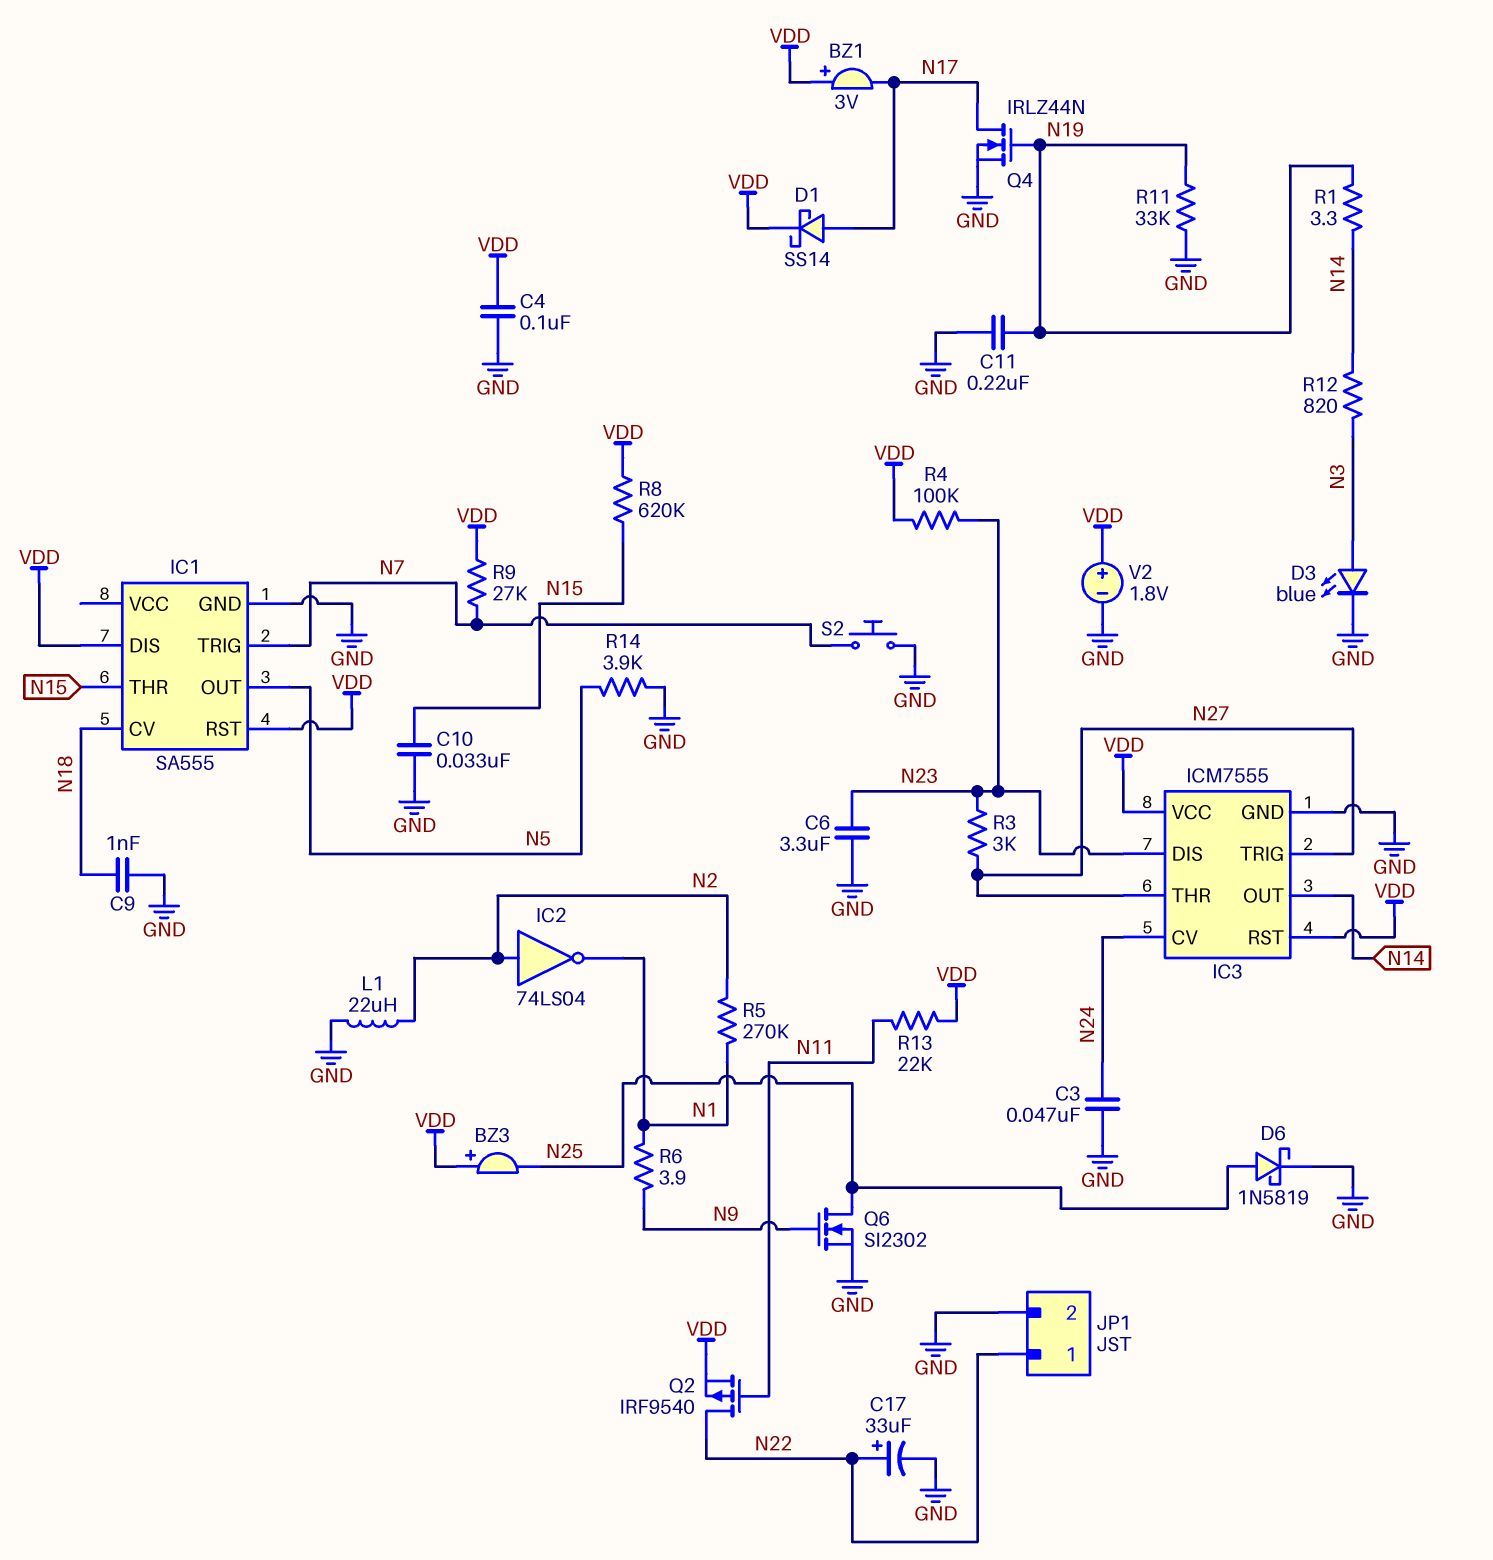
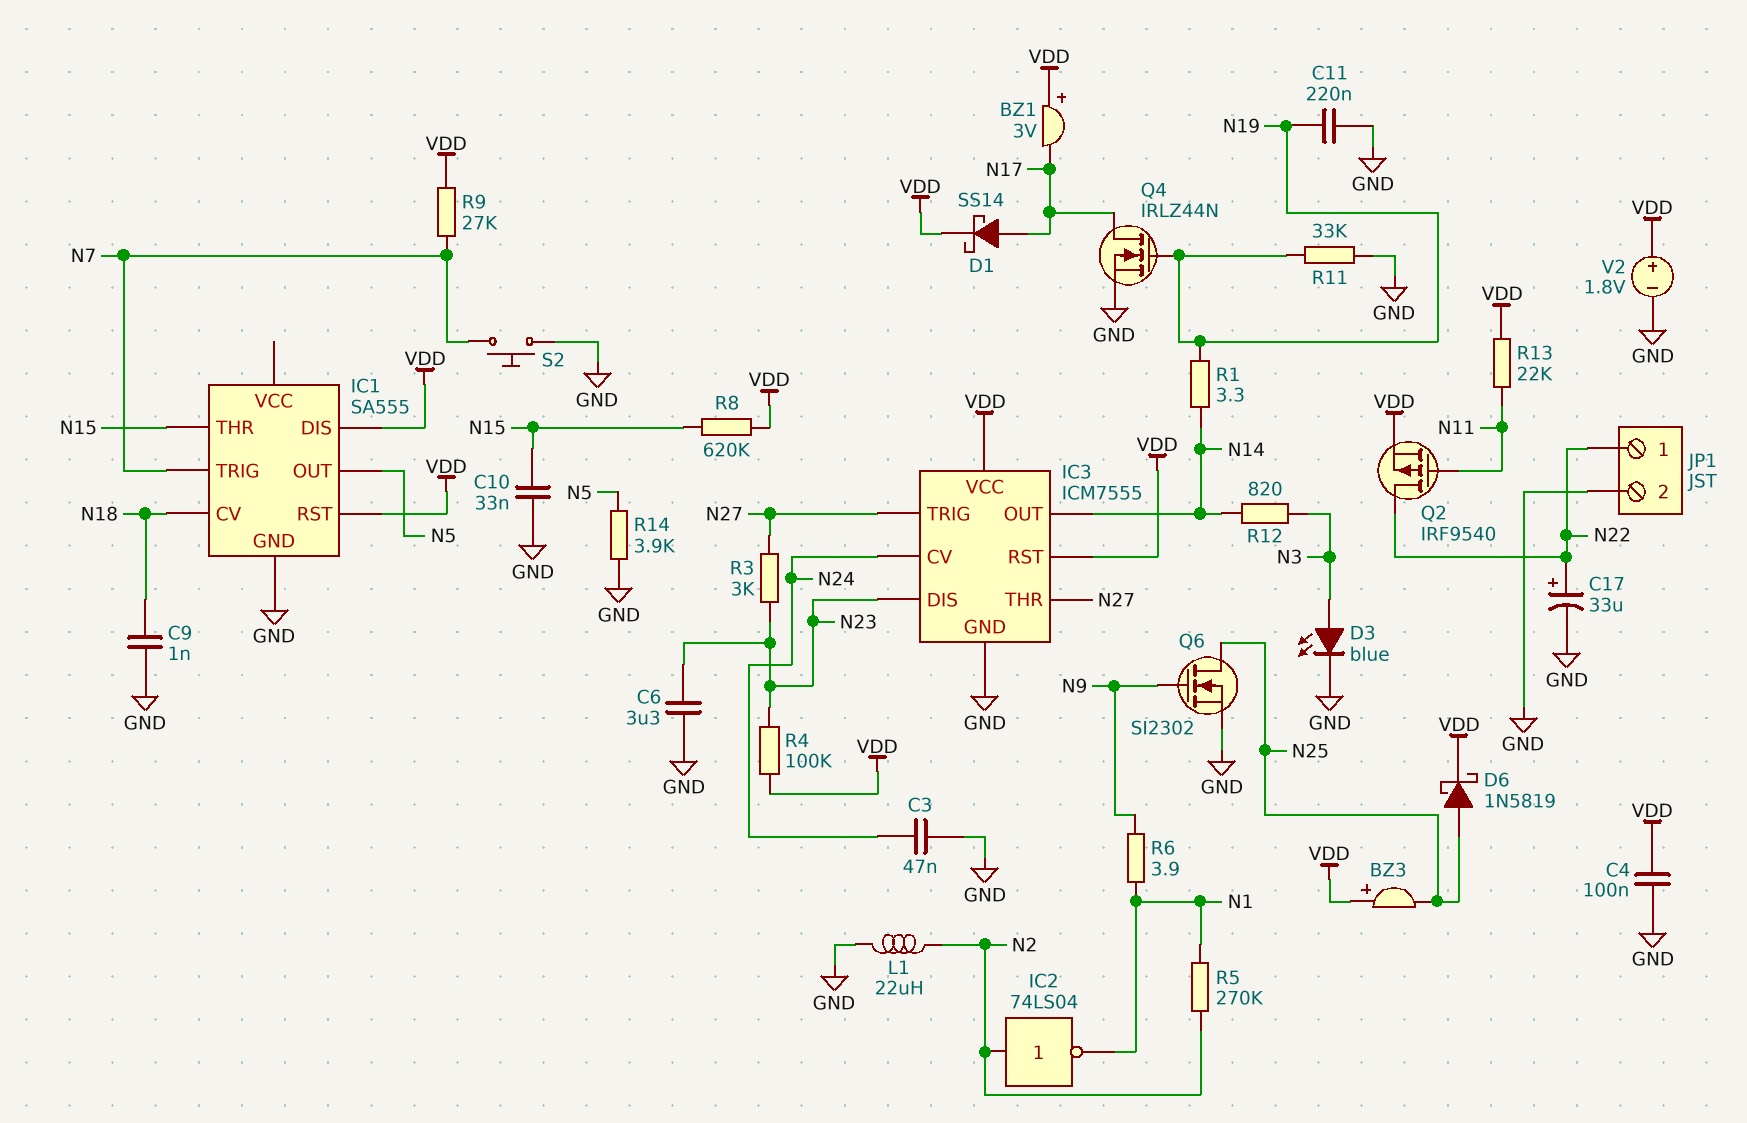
D6: schottky 1N5819 (A N25, K GND) -> schottky 1N5819 (A N25, K VDD)

